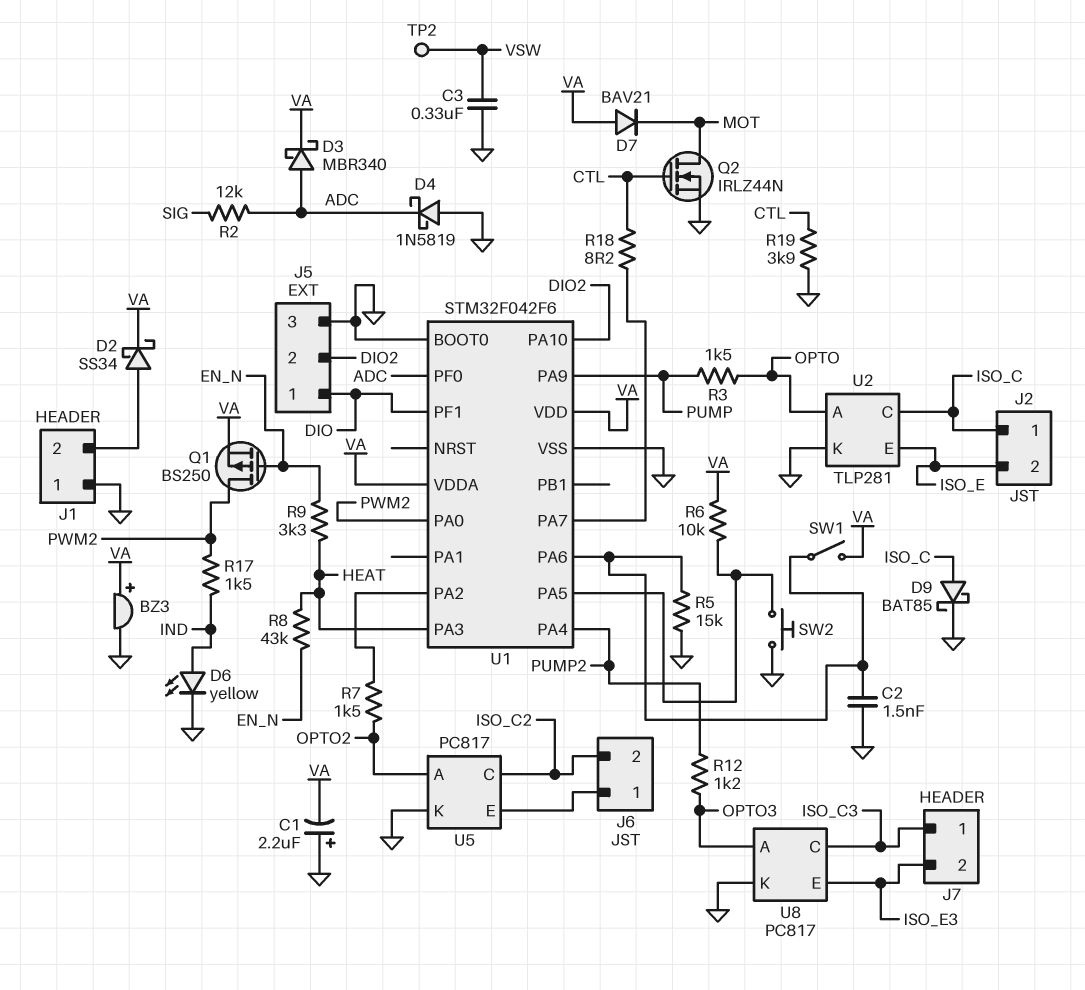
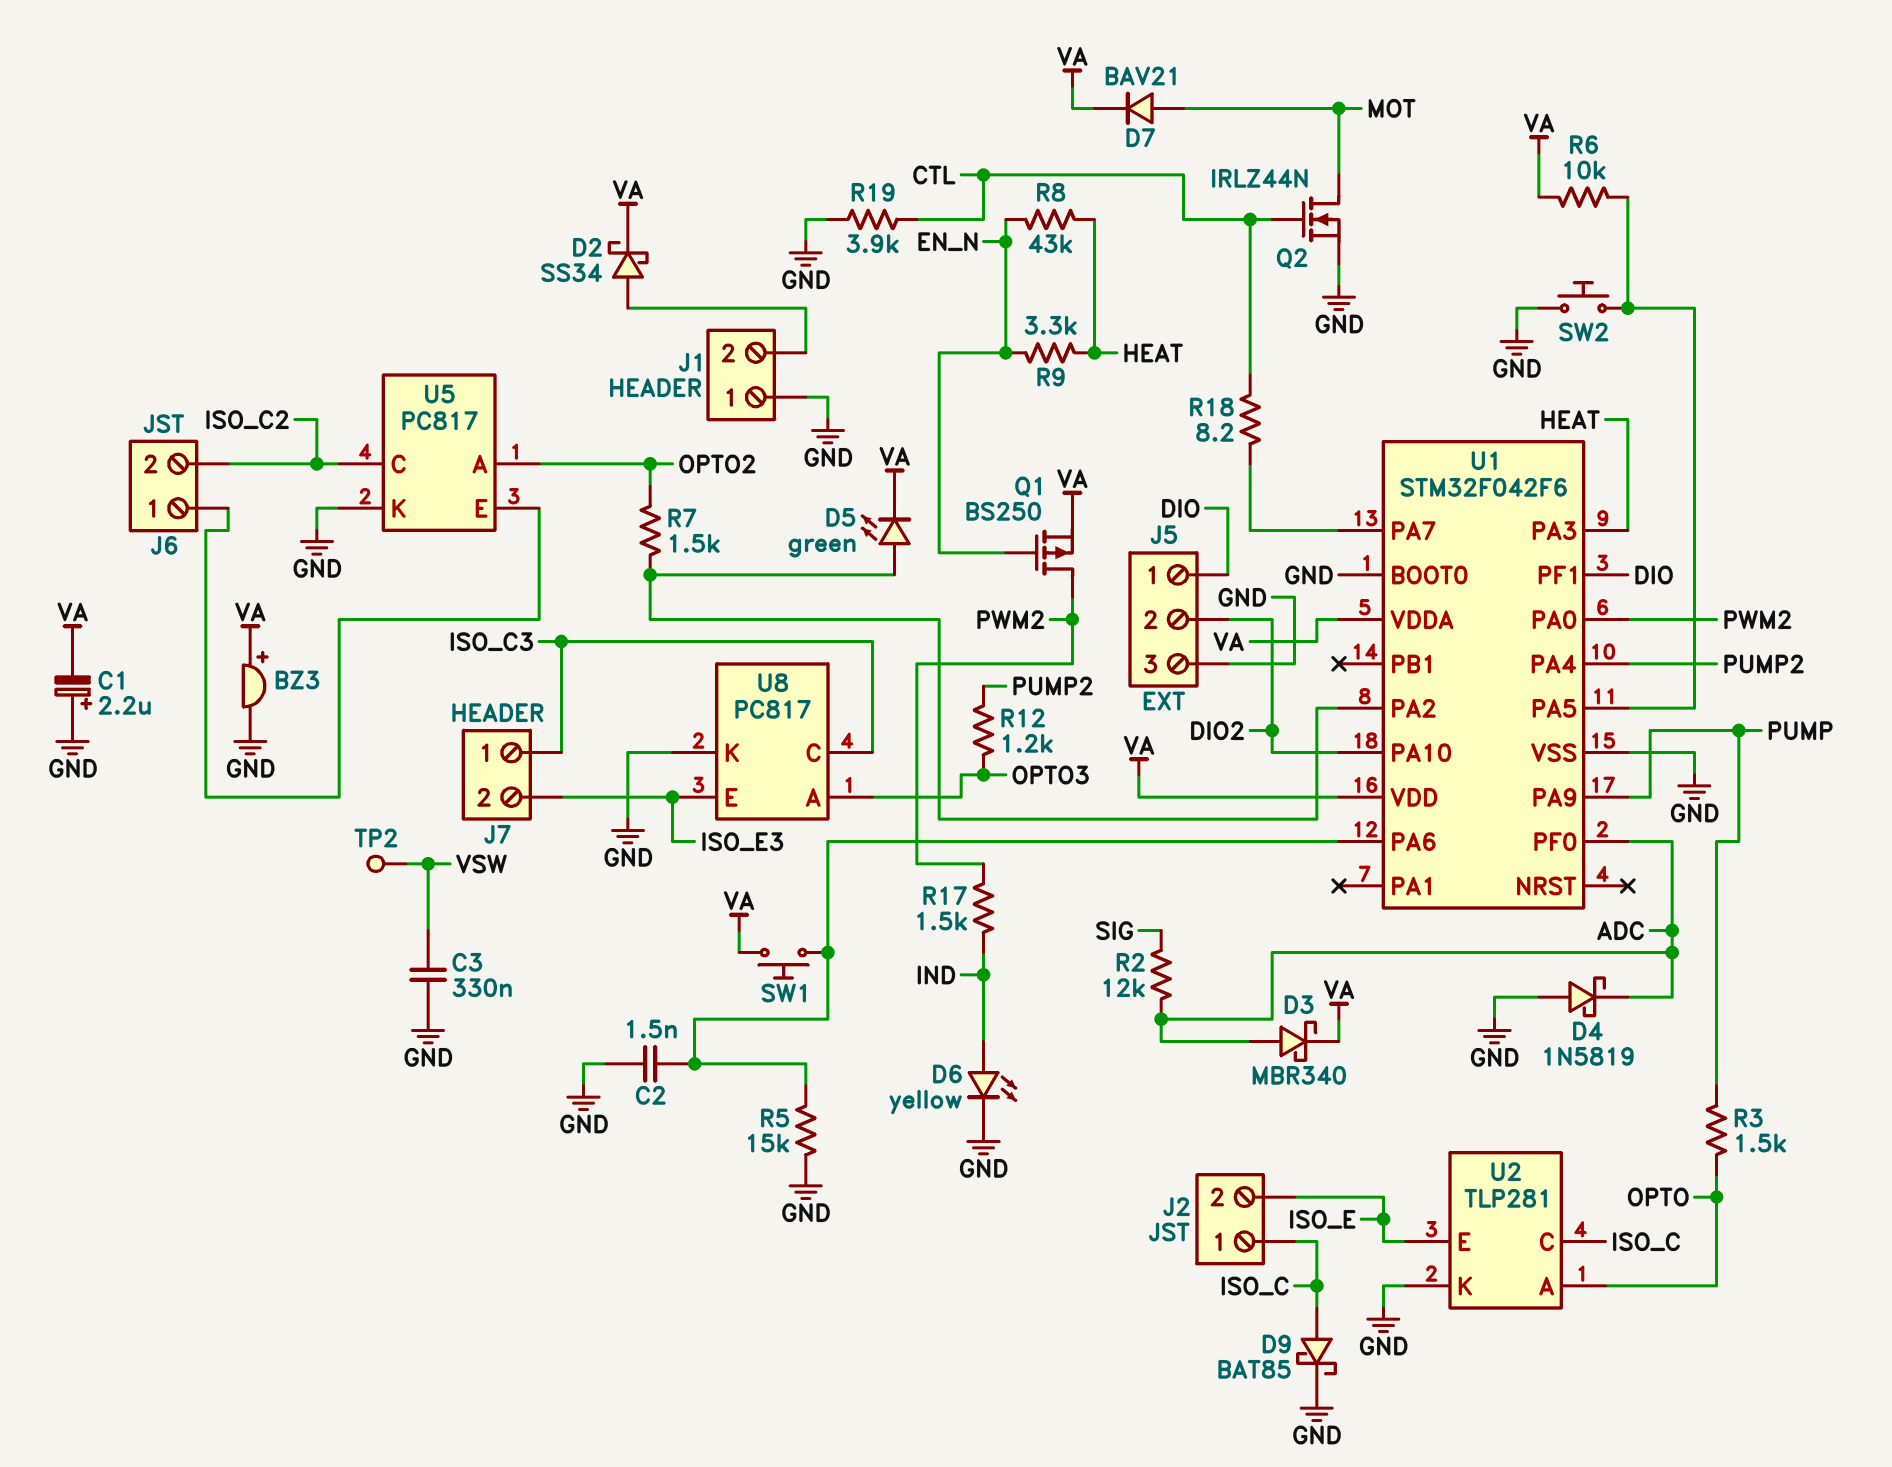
D5: none -> LED green (A U1/PA2, K VA)
D7: diode BAV21 (A VA, K MOT) -> diode BAV21 (A MOT, K VA)
SW1: switch (U1/PA6, VA) -> button (U1/PA6, VA)

